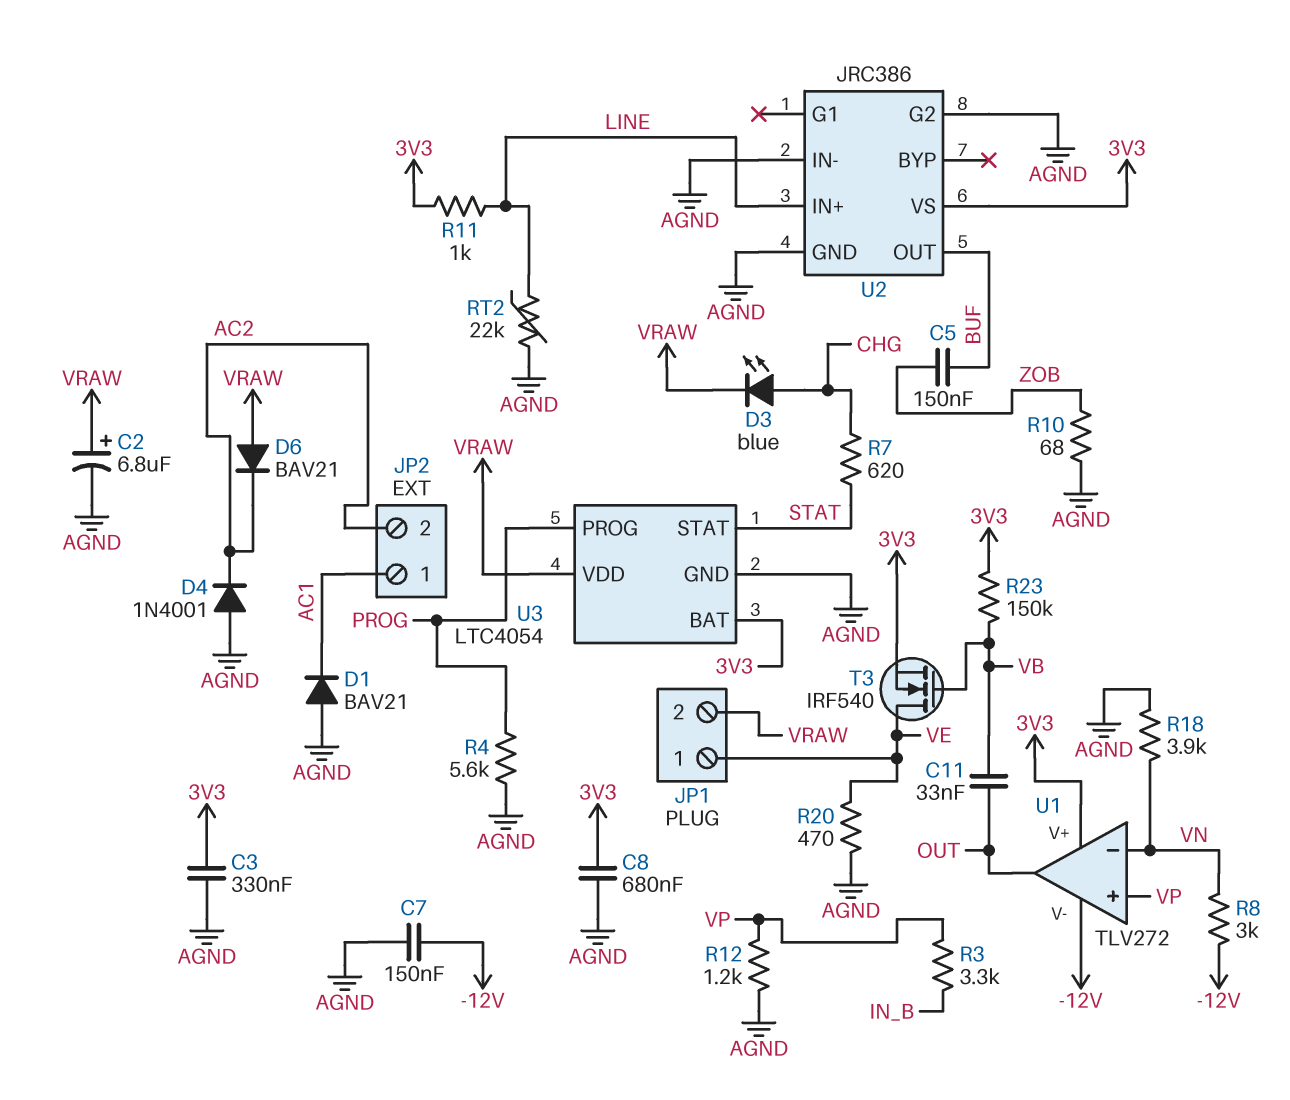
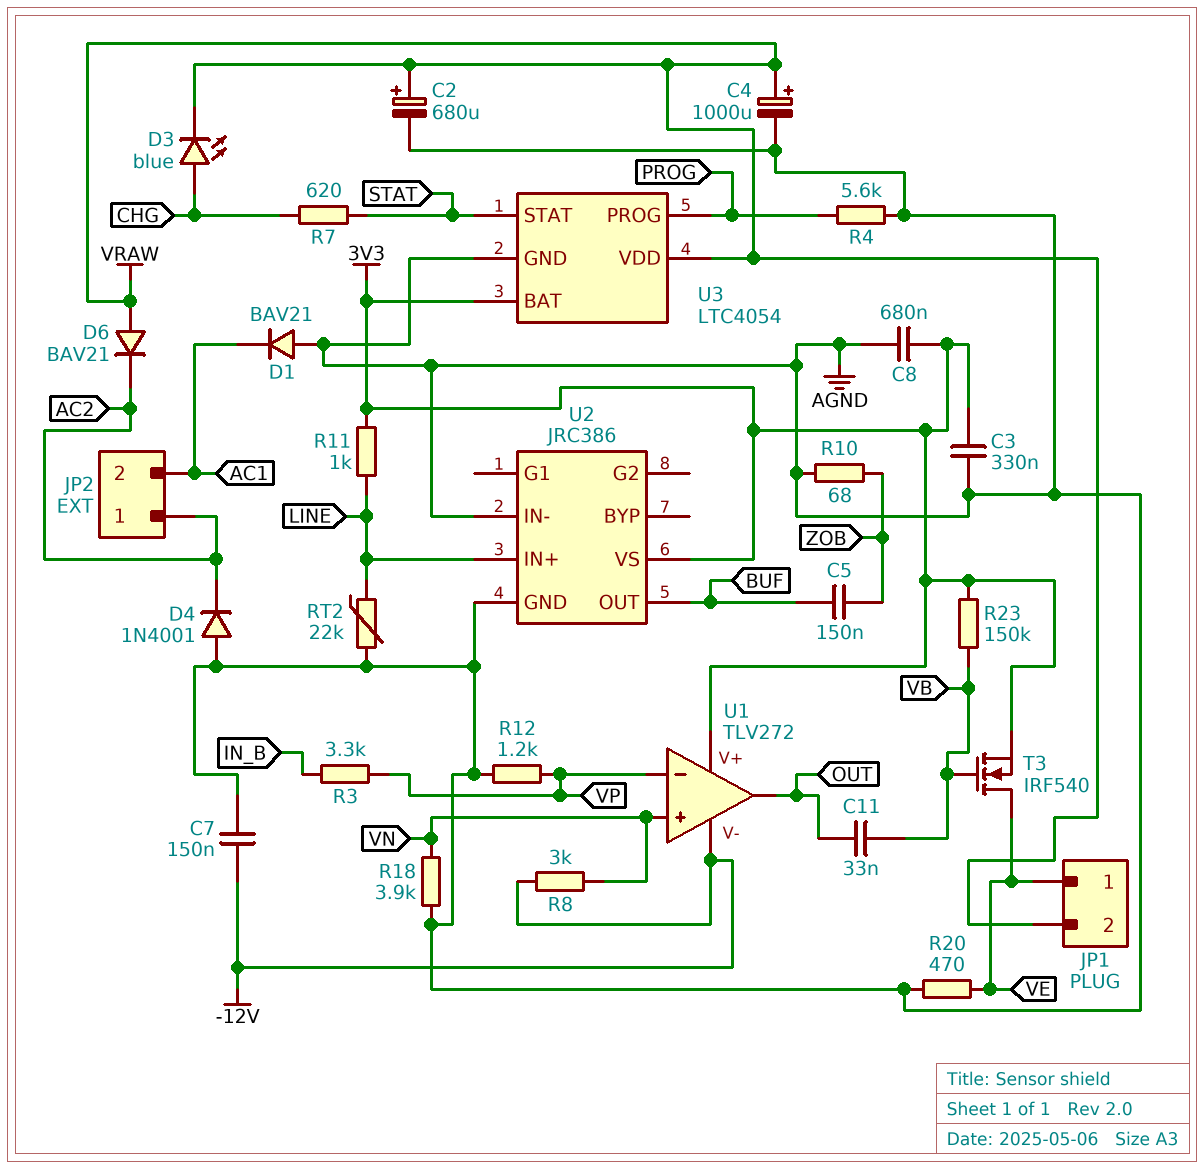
C2: 6.8uF (plus VRAW, minus AGND) -> 680uF (plus VRAW, minus AGND)
C4: none -> 1000uF (plus VRAW, minus AGND)
JP2 pin 1: AC1 -> AC2
JP2 pin 2: AC2 -> AC1
U1 pin in+: VP -> VN
U1 pin in-: VN -> VP
U2 pin G2: AGND -> none

